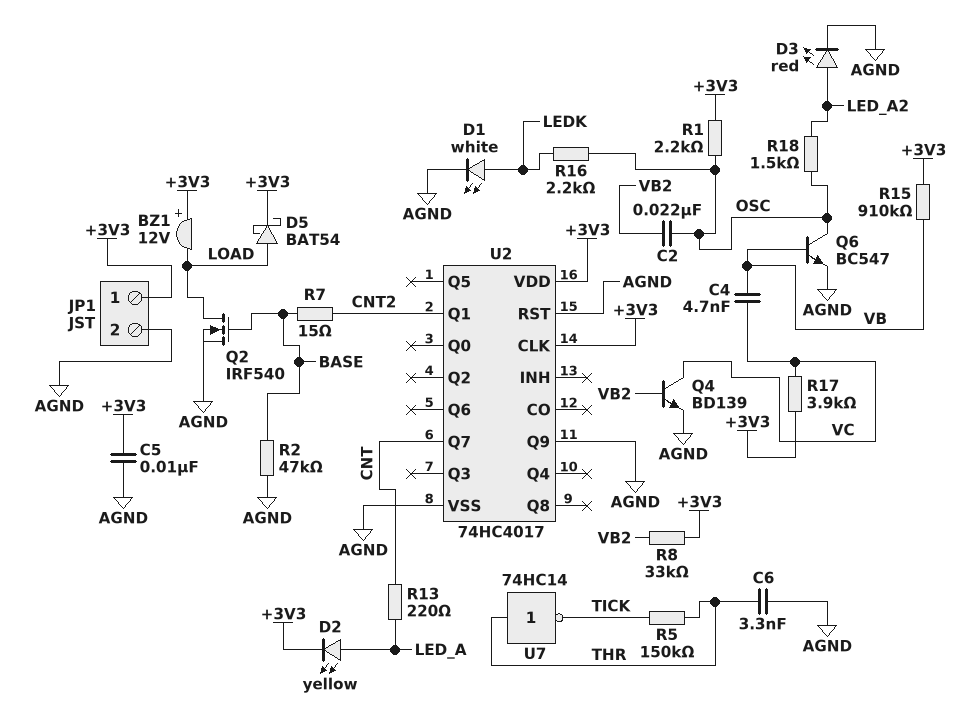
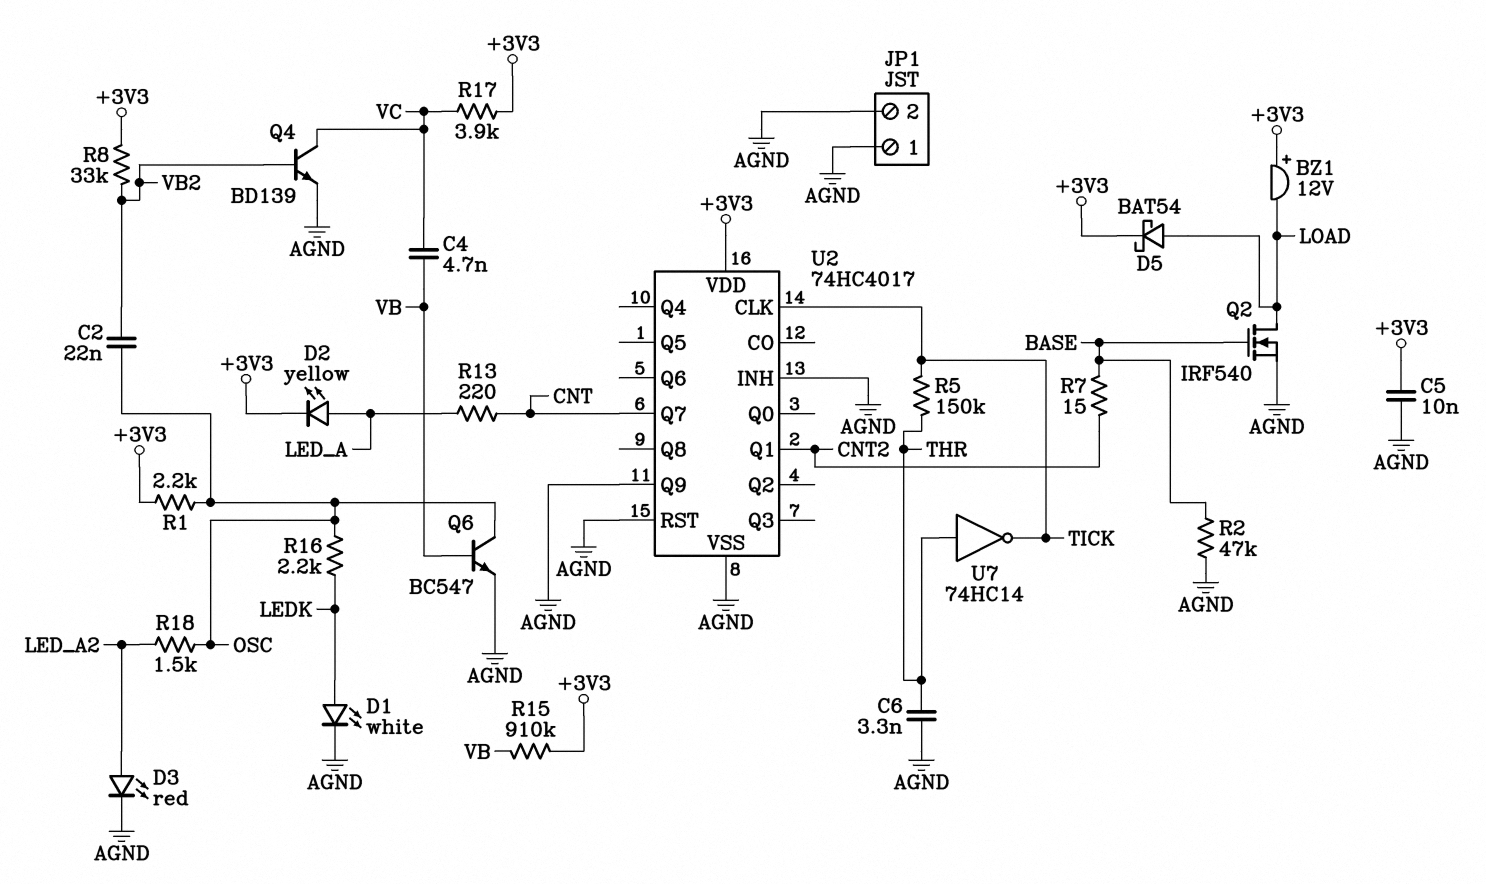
JP1 pin 1: +3V3 -> AGND
U2 pin CLK: +3V3 -> TICK
U2 pin INH: none -> AGND

